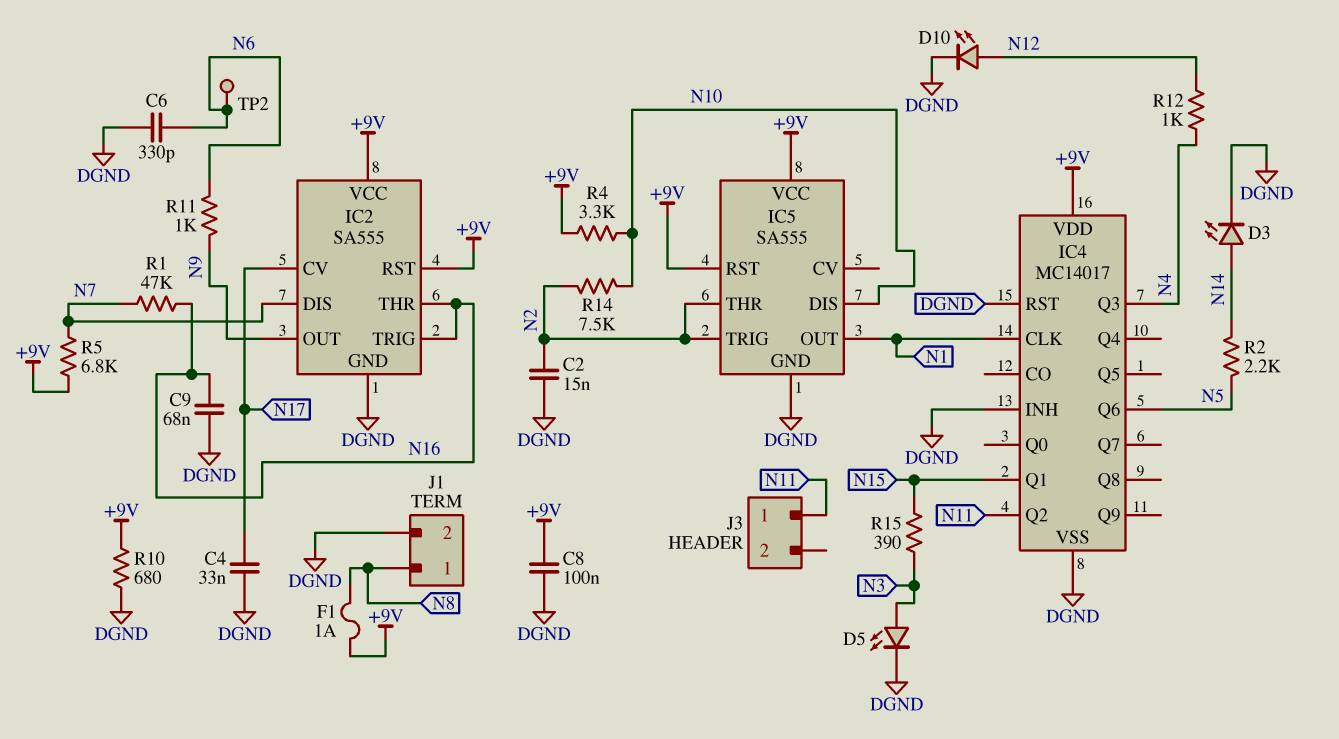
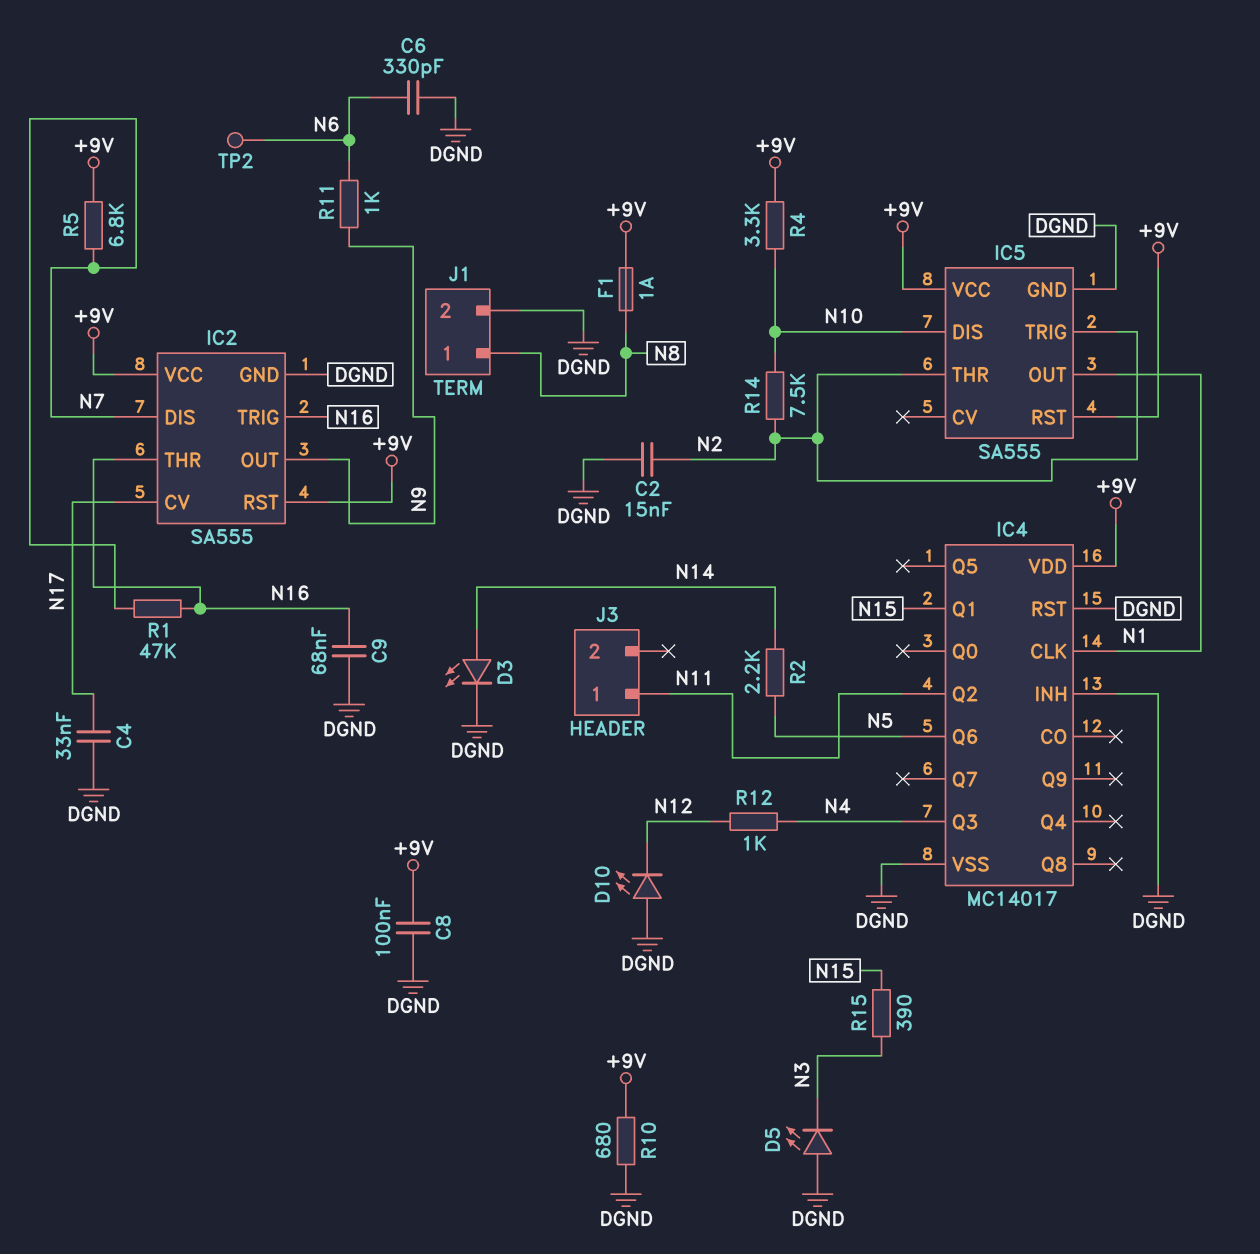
D5: LED (A N3, K DGND) -> LED (A DGND, K N3)
D10: LED (A N12, K DGND) -> LED (A DGND, K N12)

